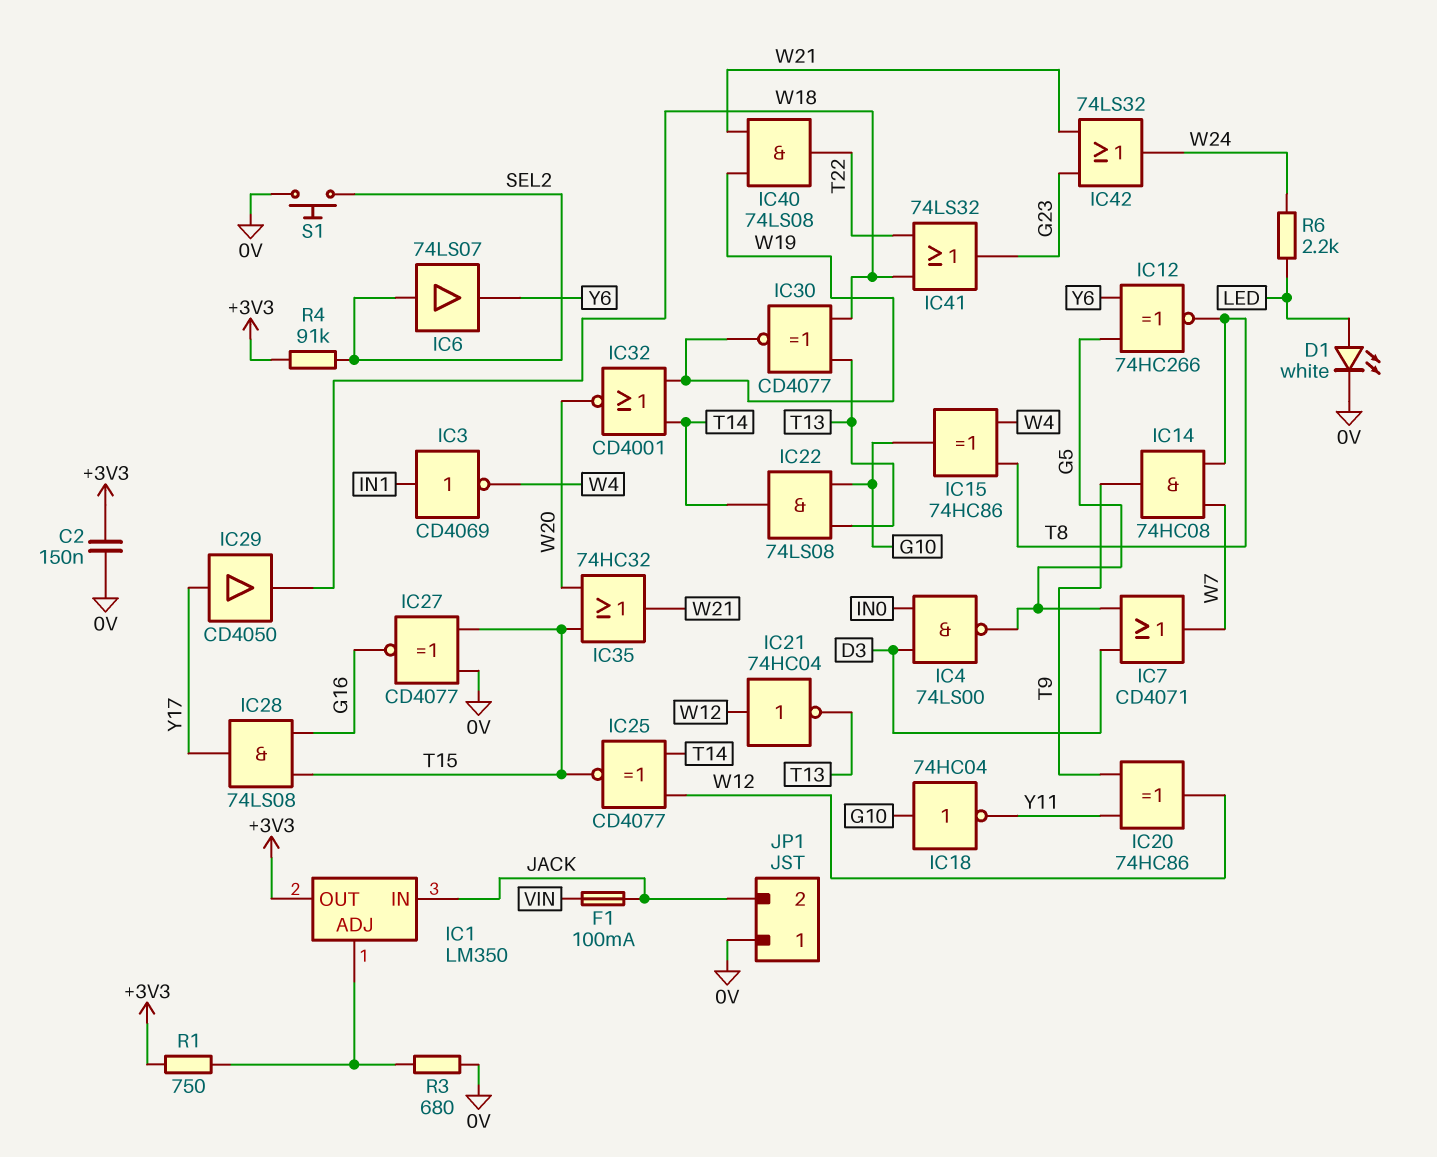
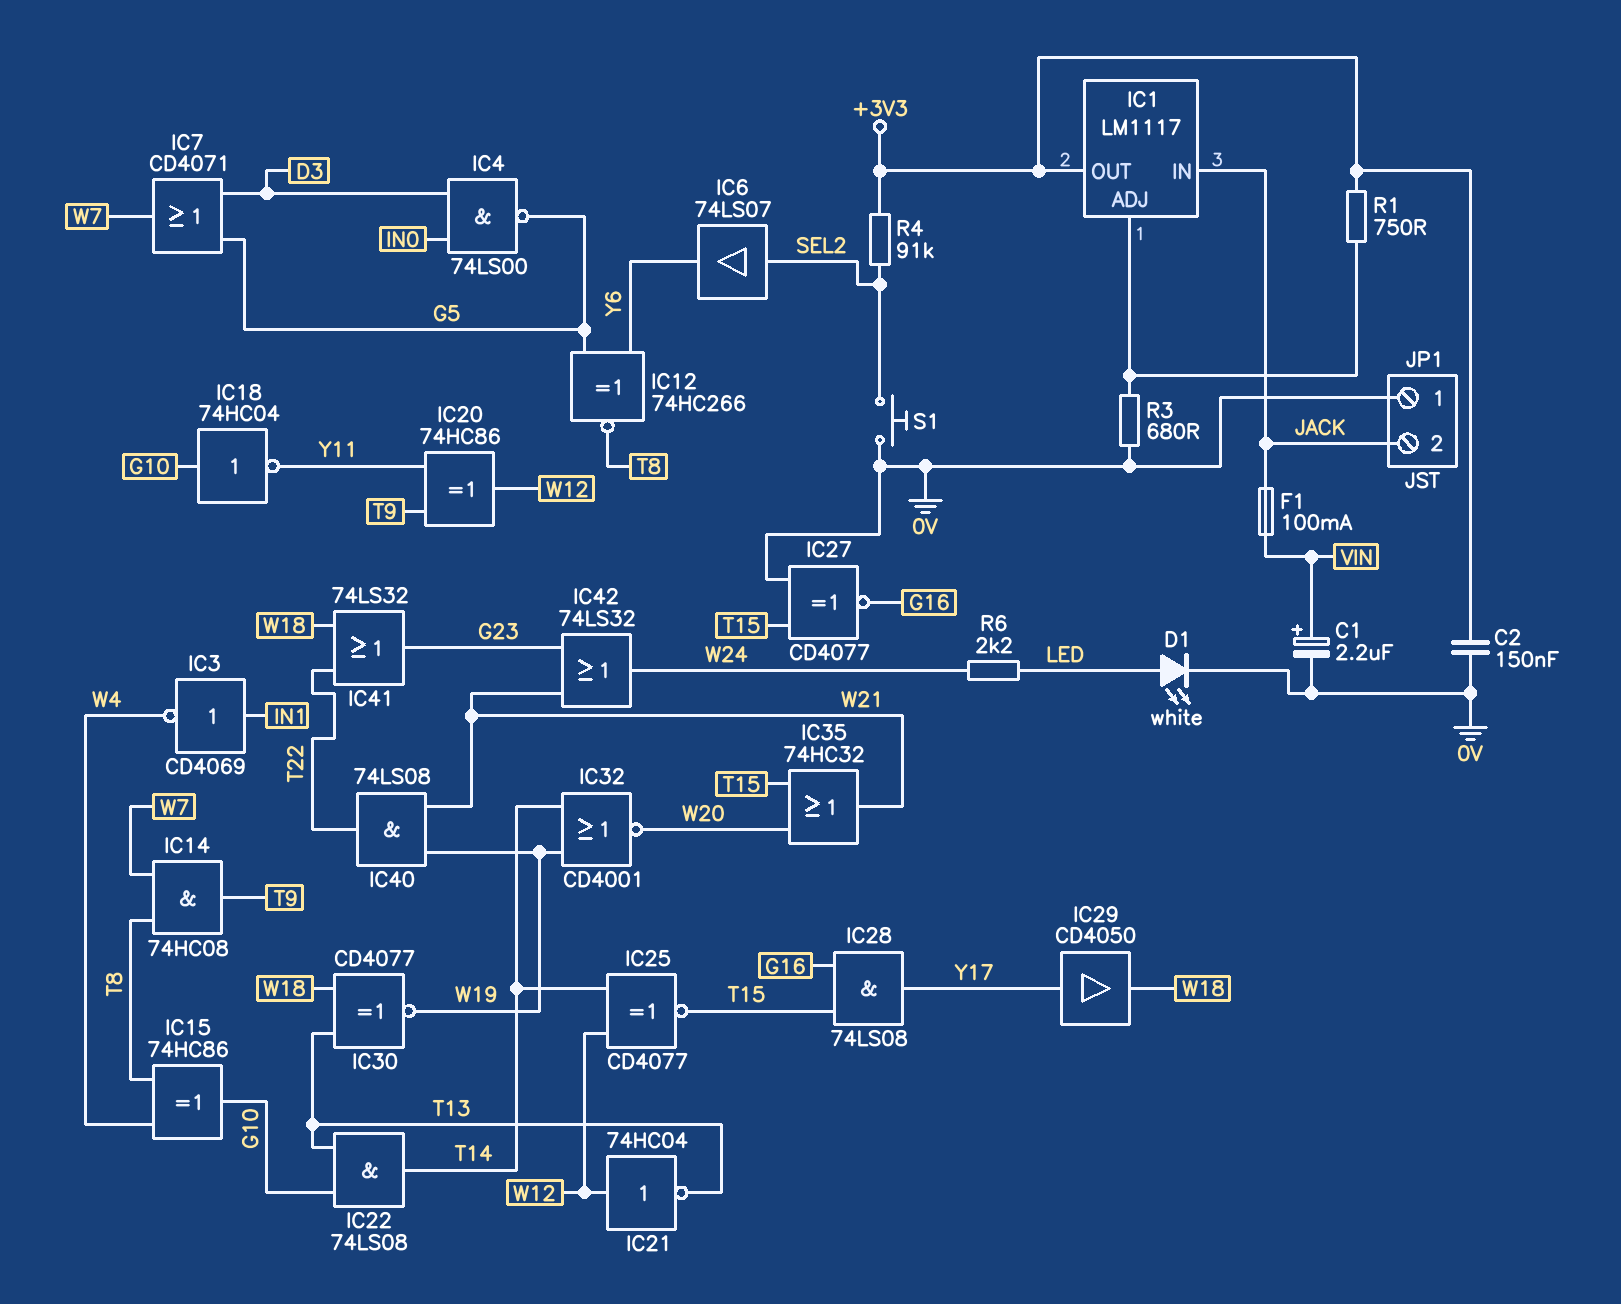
C1: none -> 2.2uF (plus VIN, minus 0V)
IC1: LM350 -> LM1117

